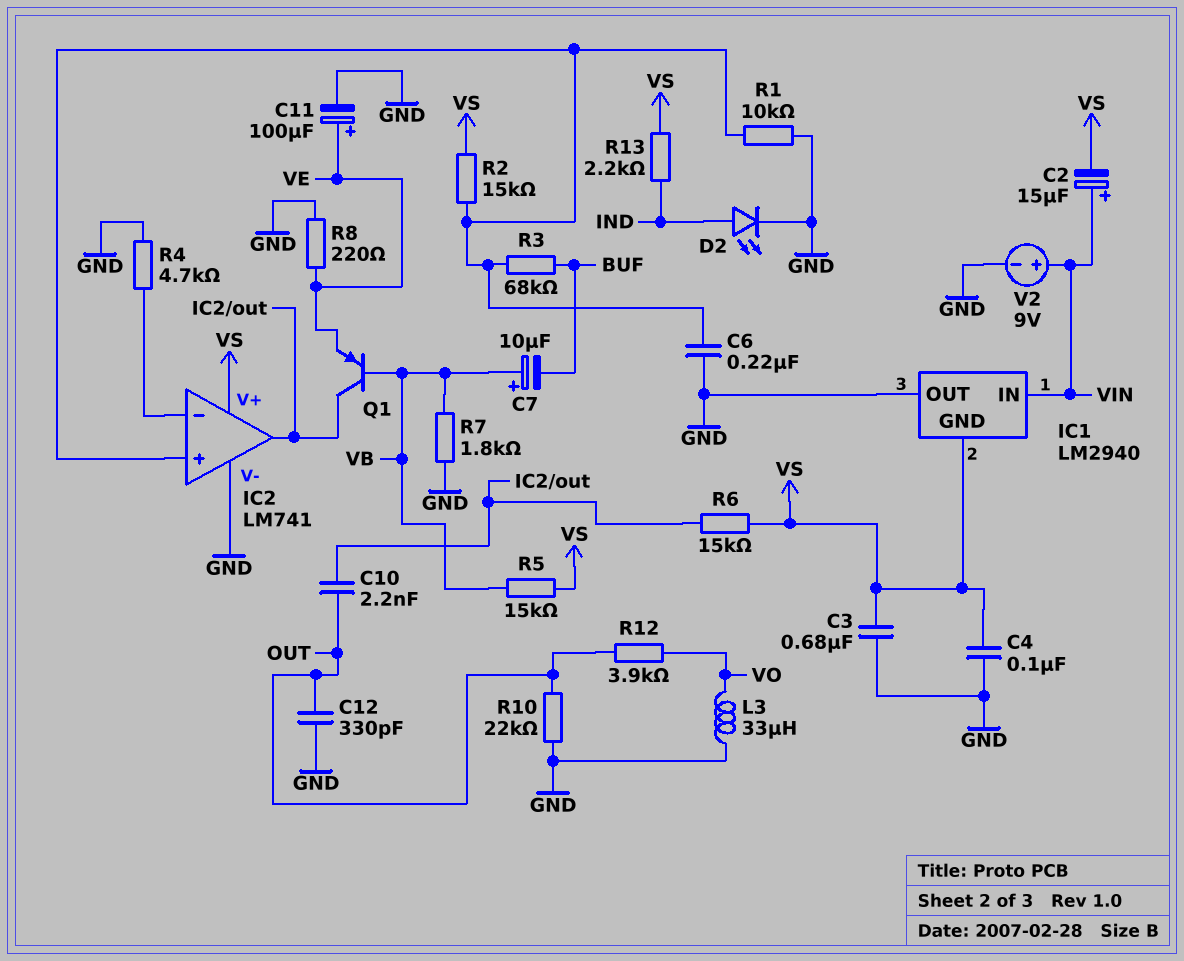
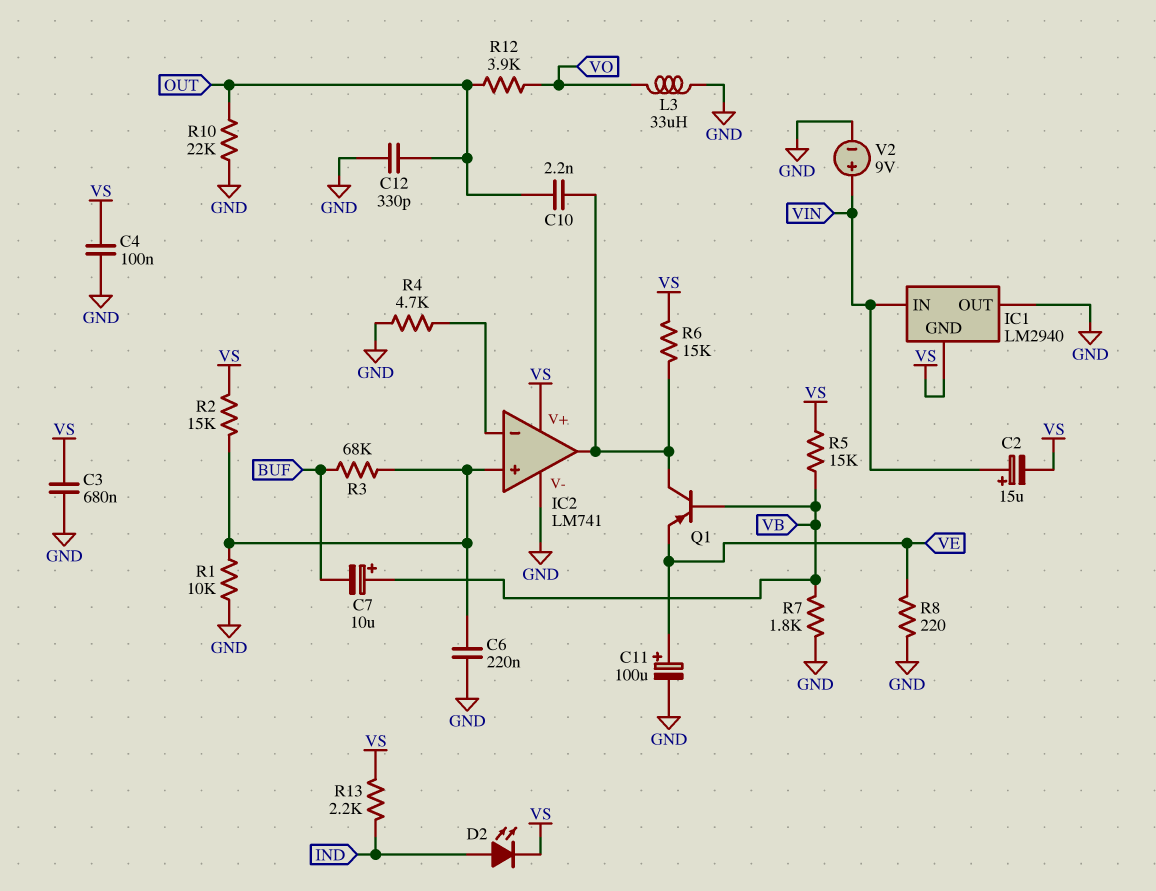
D2: LED (A IND, K GND) -> LED (A IND, K VS)

